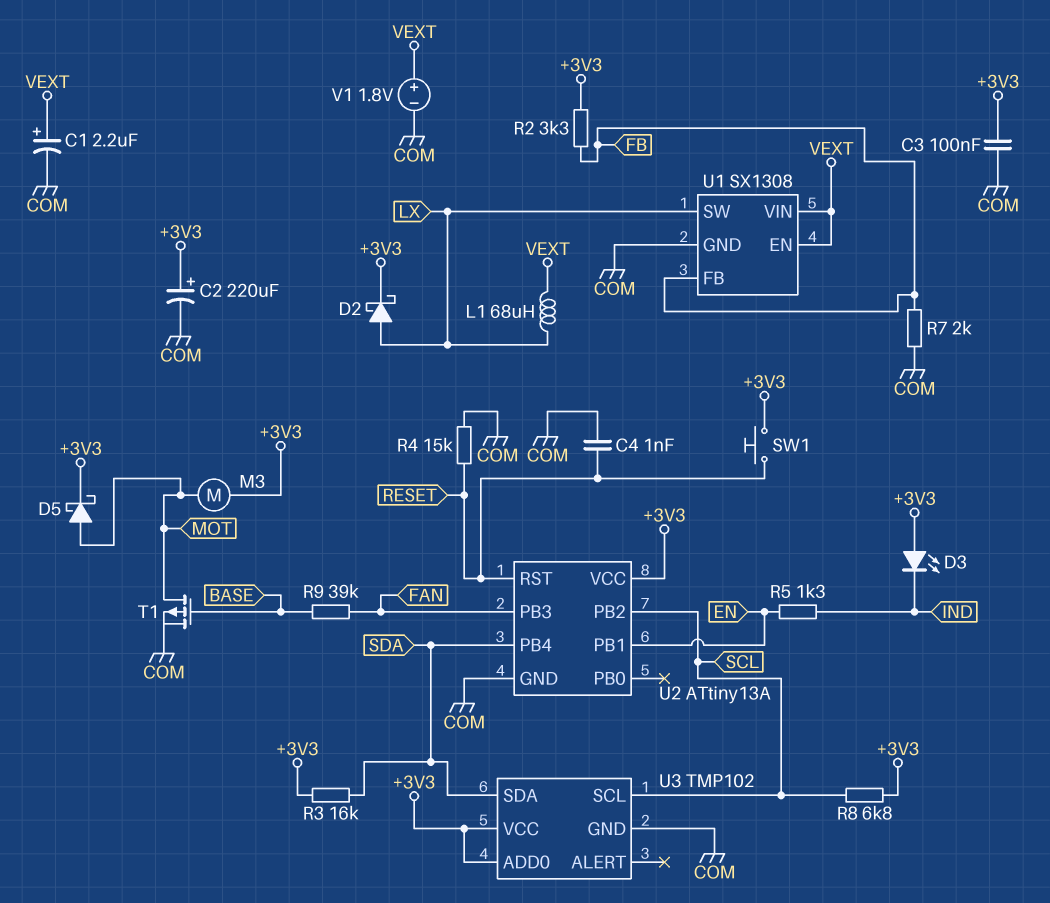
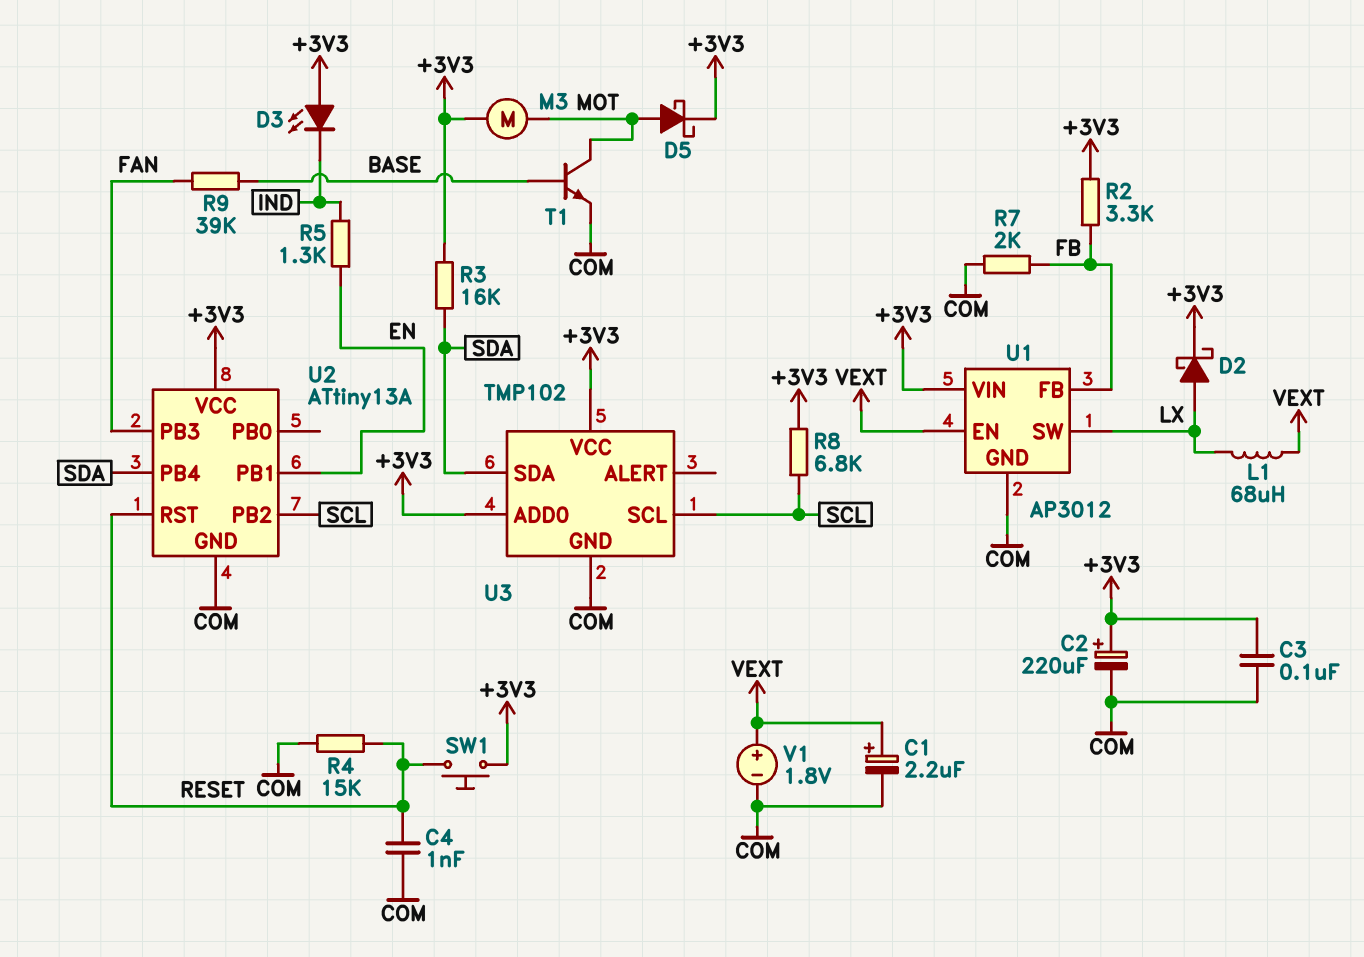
T1: PMOS (G BASE, D MOT, S COM) -> NPN (B BASE, C MOT, E COM)
U1: SX1308 -> AP3012
U1 pin VIN: VEXT -> +3V3

